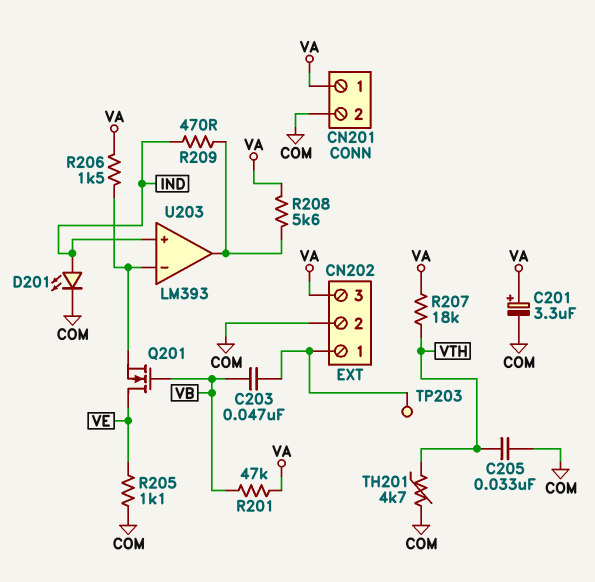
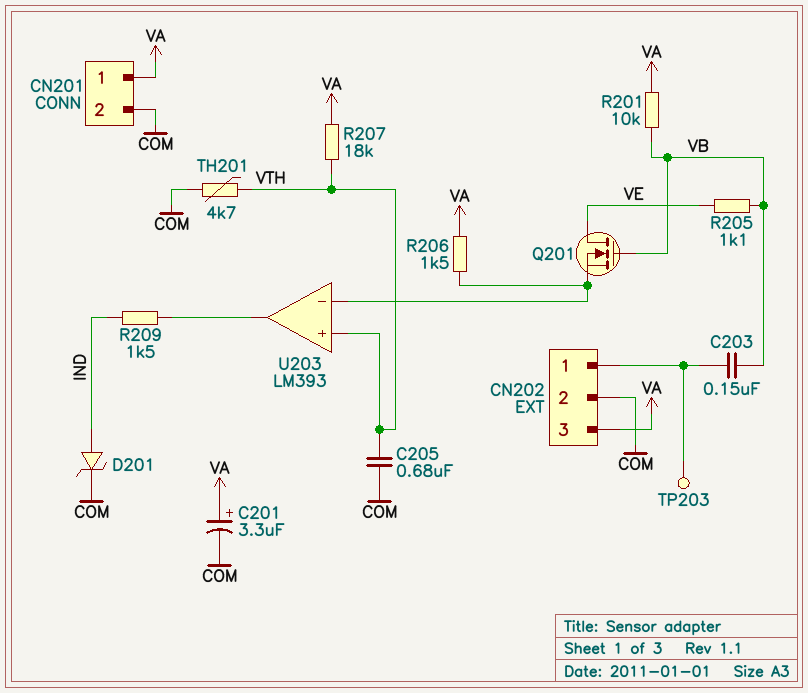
C203: 47nF (CN202/1, VB) -> 150nF (CN202/1, VB)
C205: 33nF (COM, VTH) -> 680nF (COM, VTH)
D201: LED (A IND, K COM) -> zener (A IND, K COM)
R201: 47k (VA, VB) -> 10k (VA, VB)
R205: 1.1k (COM, VE) -> 1.1k (VB, VE)
R208: 5.6k (U203/out, VA) -> none
R209: 470 (IND, U203/out) -> 1.5k (IND, U203/out)
U203 pin in+: IND -> VTH

